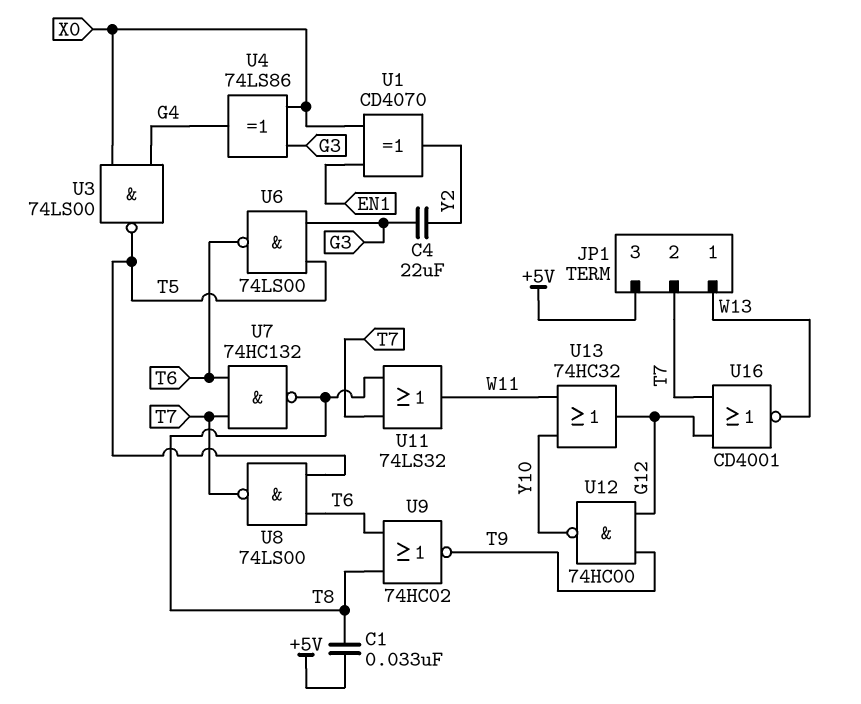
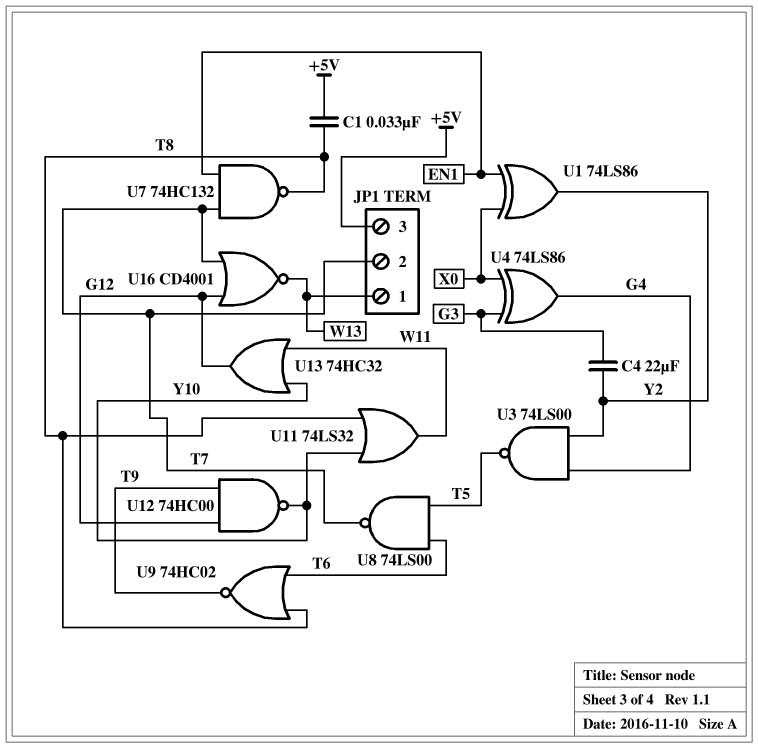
U1: XOR CD4070 (in EN1, in X0, out Y2) -> XOR 74LS86 (in EN1, in X0, out Y2)
U3: NAND 74LS00 (in G4, in X0, out T5) -> NAND 74LS00 (in G4, in Y2, out T5)
U6: NAND 74LS00 (in G3, in T5, out T6) -> none
U7: NAND 74HC132 (in T6, in T7, out T8) -> NAND 74HC132 (in EN1, in T7, out T8)
U11: OR 74LS32 (in T7, in T8, out W11) -> OR 74LS32 (in T8, in Y10, out W11)

